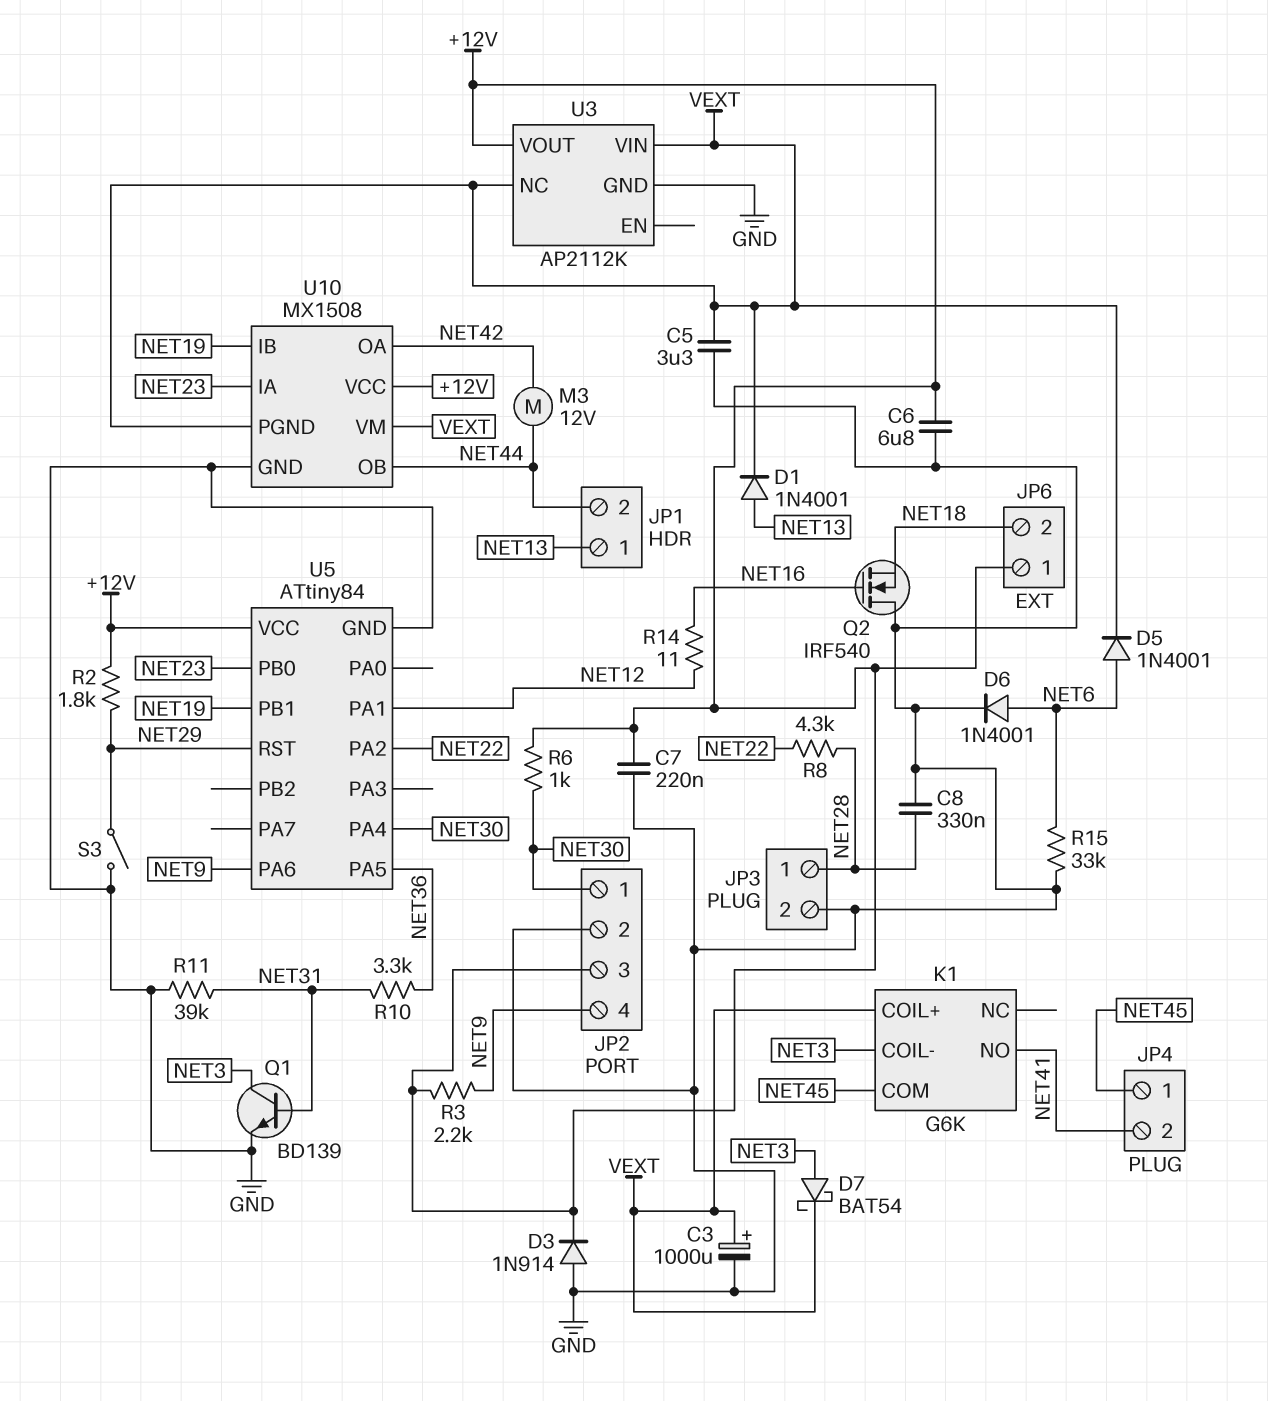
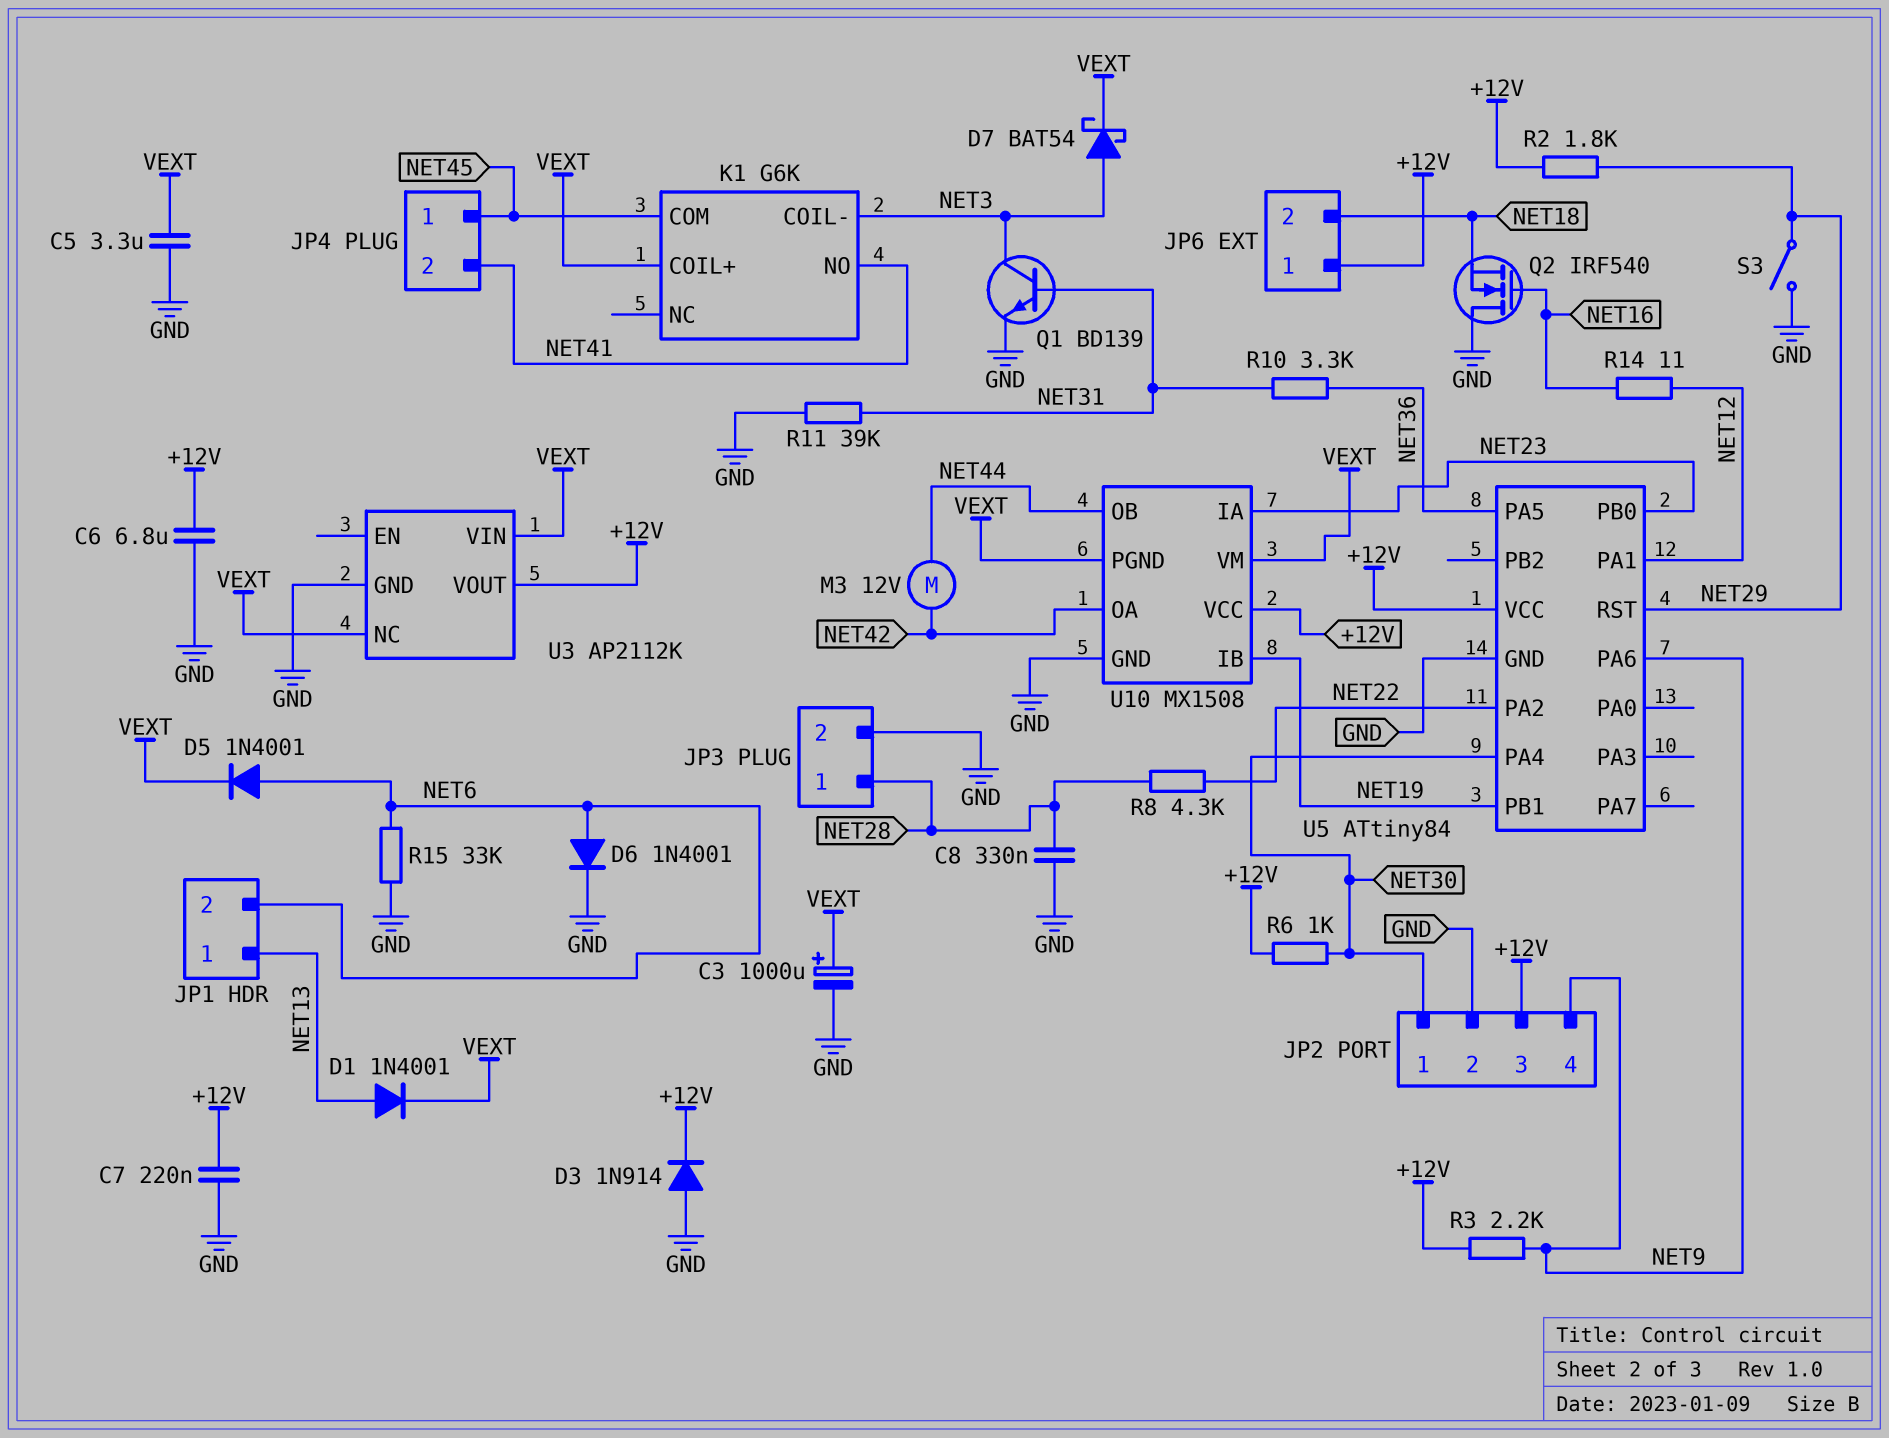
JP1 pin 2: NET44 -> NET6

